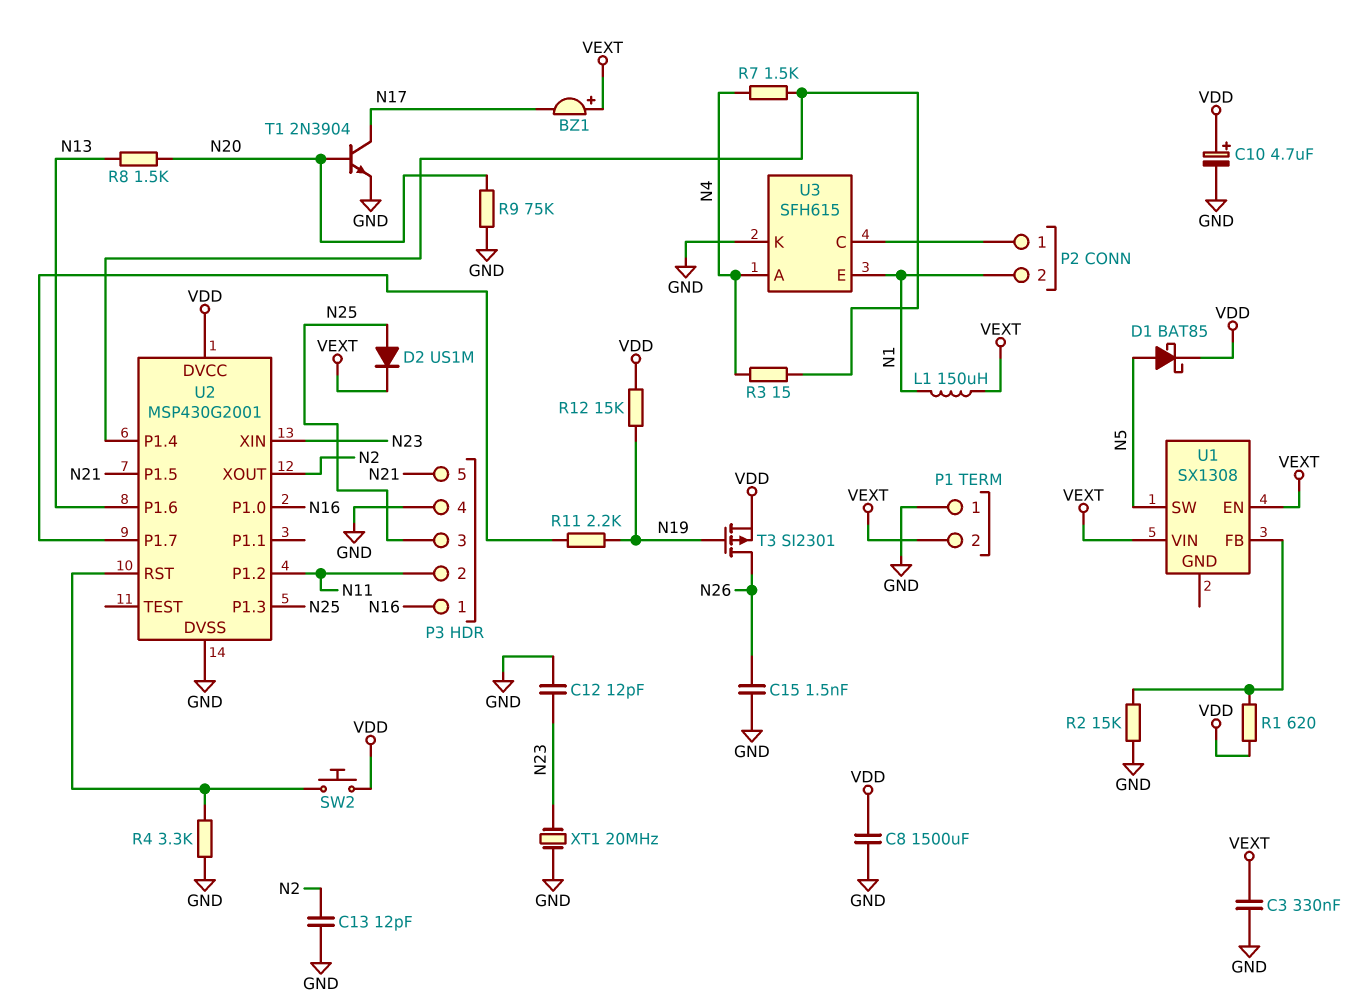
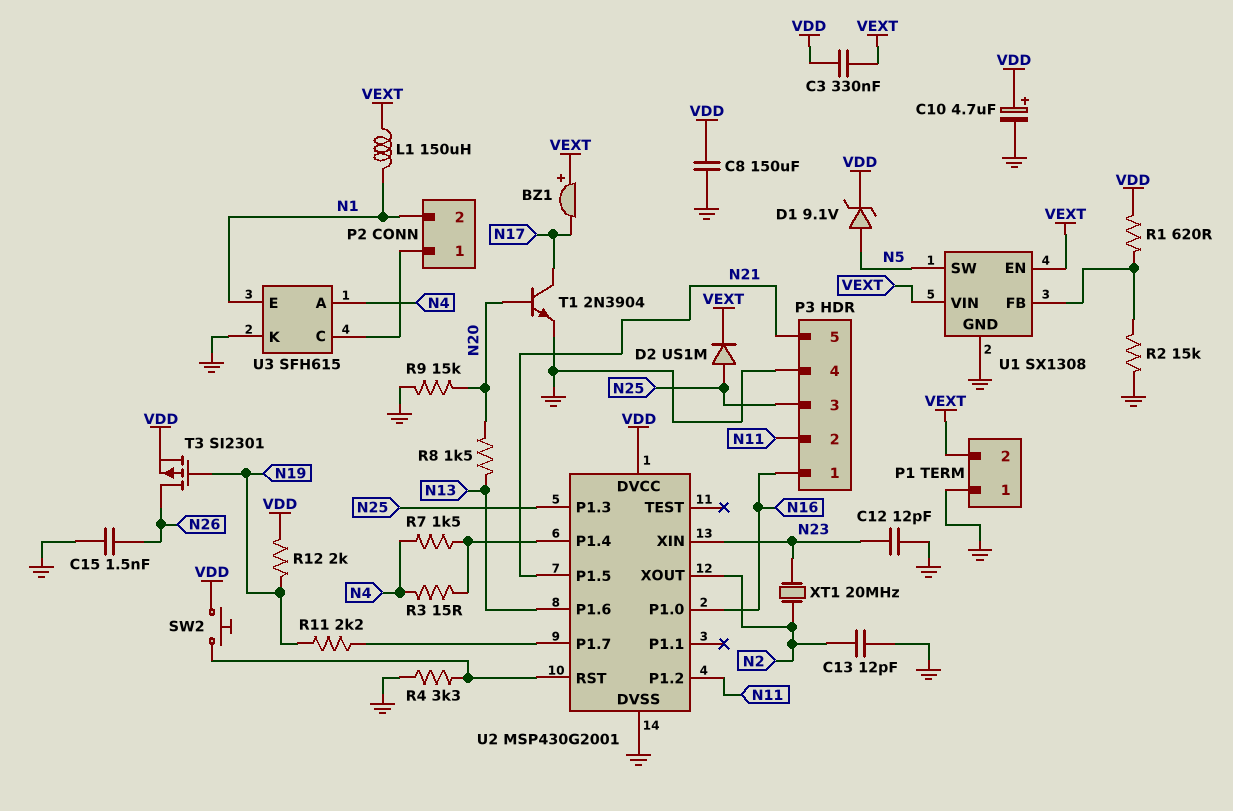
C3: 330nF (GND, VEXT) -> 330nF (VDD, VEXT)
C8: 1500uF (GND, VDD) -> 150uF (GND, VDD)
D1: schottky BAT85 (A N5, K VDD) -> zener 9.1V (A N5, K VDD)
R9: 75k (GND, N20) -> 15k (GND, N20)
R12: 15k (N19, VDD) -> 2k (N19, VDD)
U1 pin GND: none -> GND
XT1: 20MHz (GND, N23) -> 20MHz (N2, N23)

